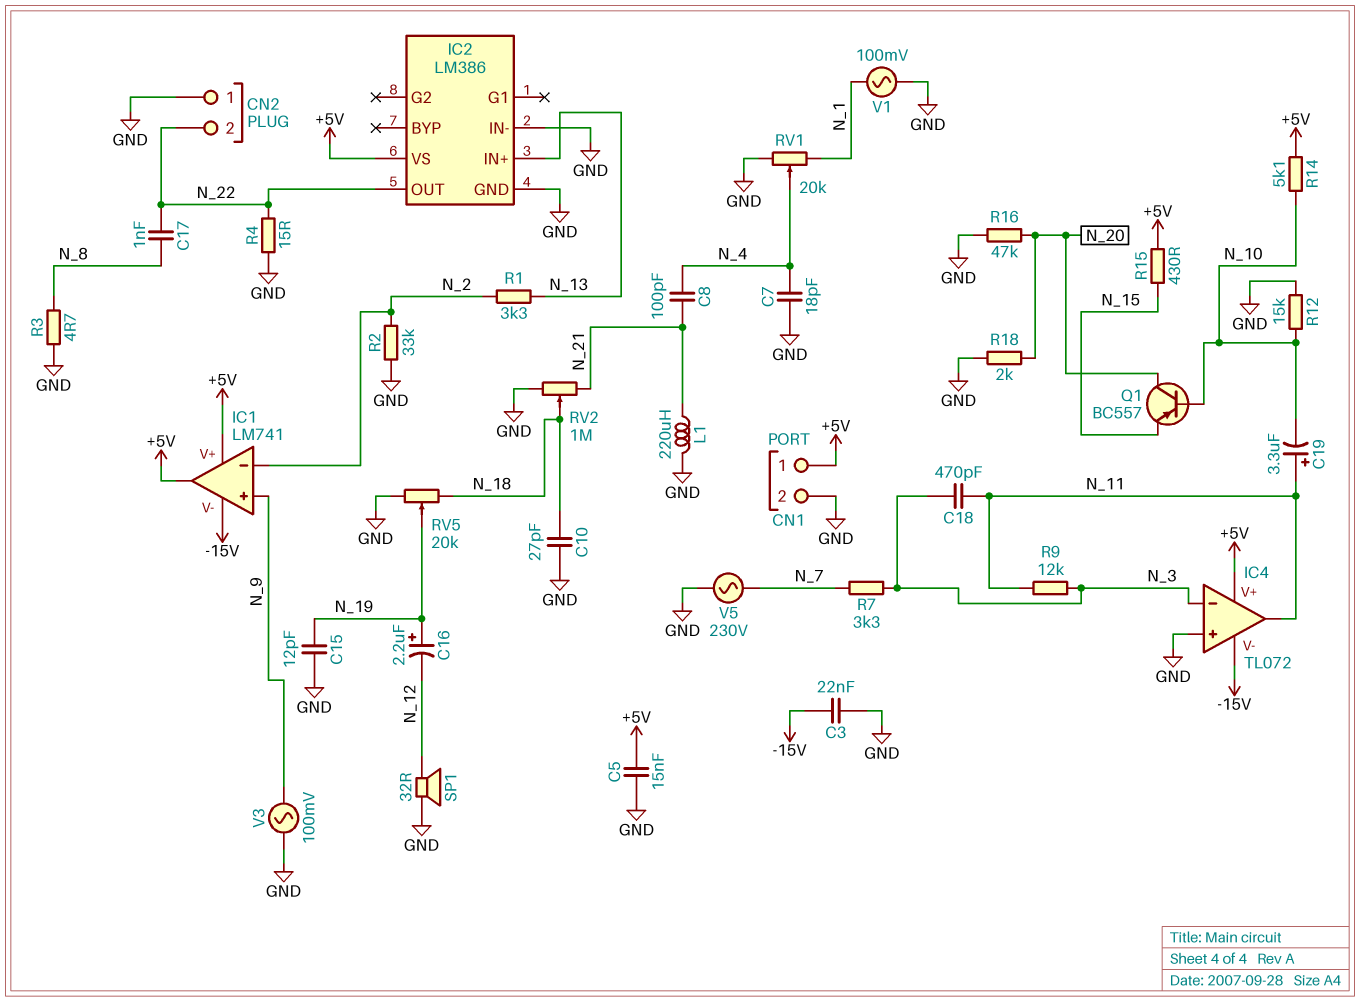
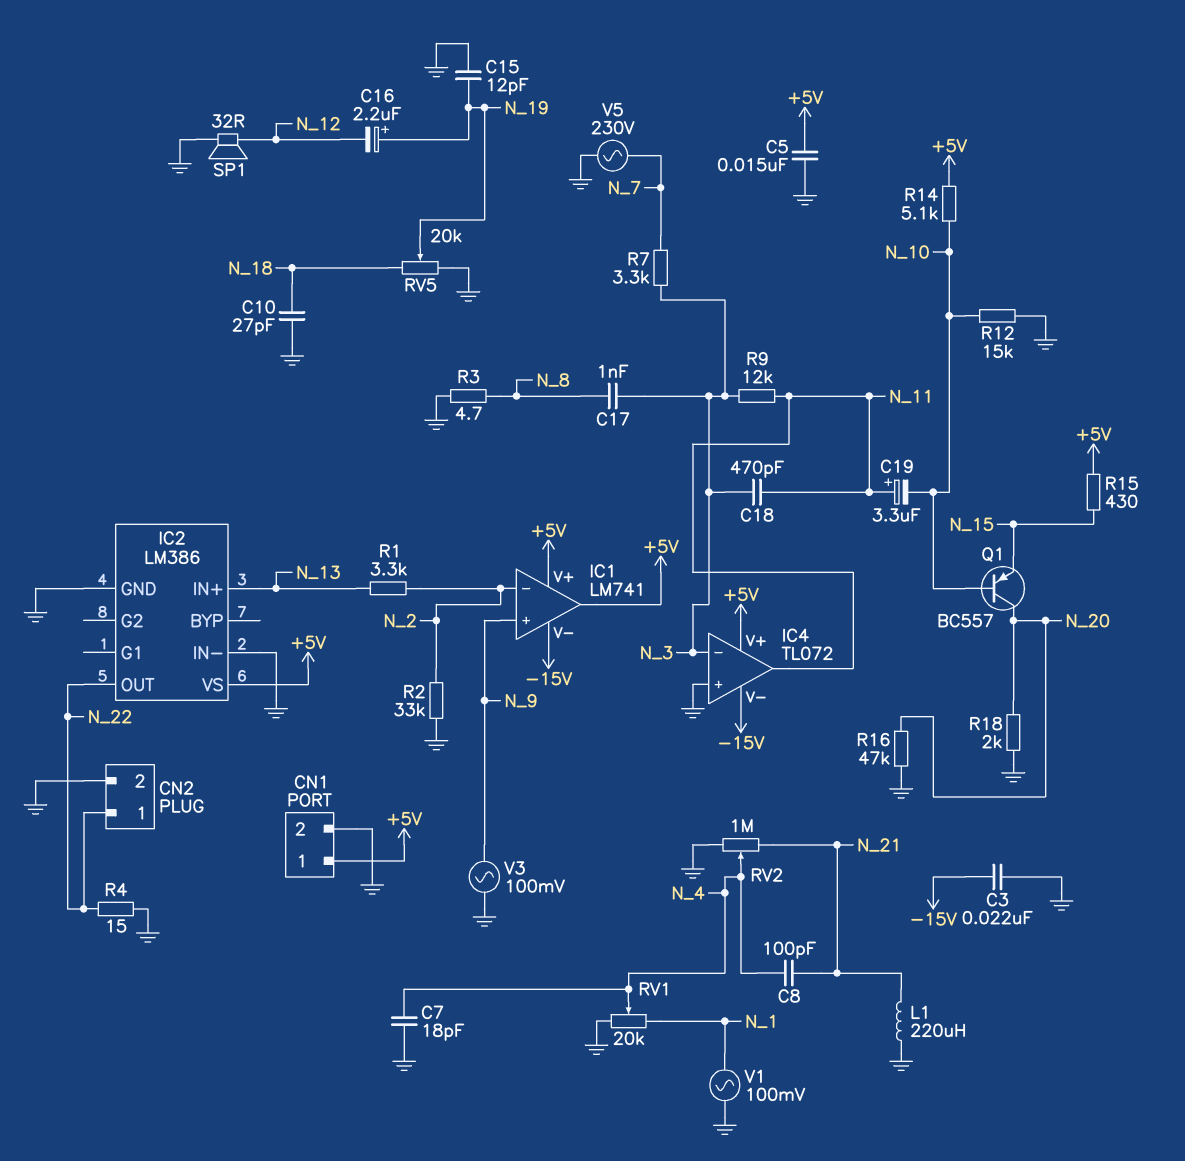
C17: 1nF (N_8, N_22) -> 1nF (N_3, N_8)
CN2 pin 1: GND -> N_22
CN2 pin 2: N_22 -> GND
RV2: 1M (GND, N_21, wiper N_18) -> 1M (GND, N_21, wiper N_4)

